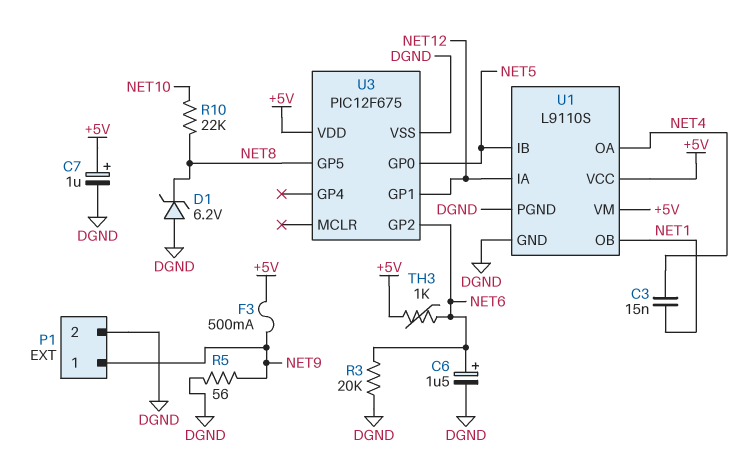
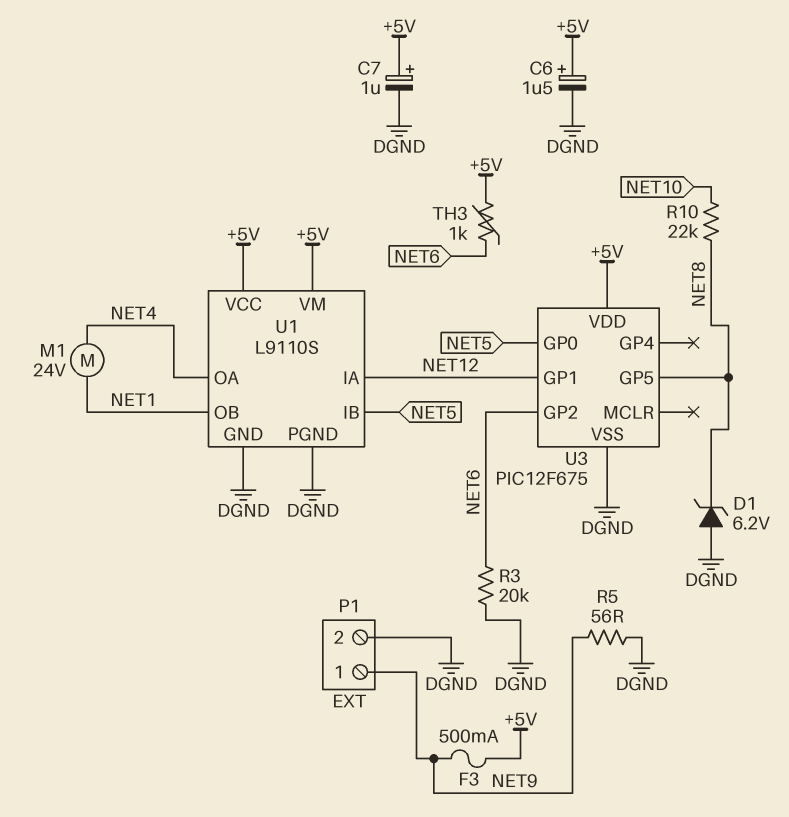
C3: 15nF (NET1, NET4) -> none
C6: 1.5uF (plus NET6, minus DGND) -> 1.5uF (plus +5V, minus DGND)
M1: none -> motor 24V (NET1, NET4)

